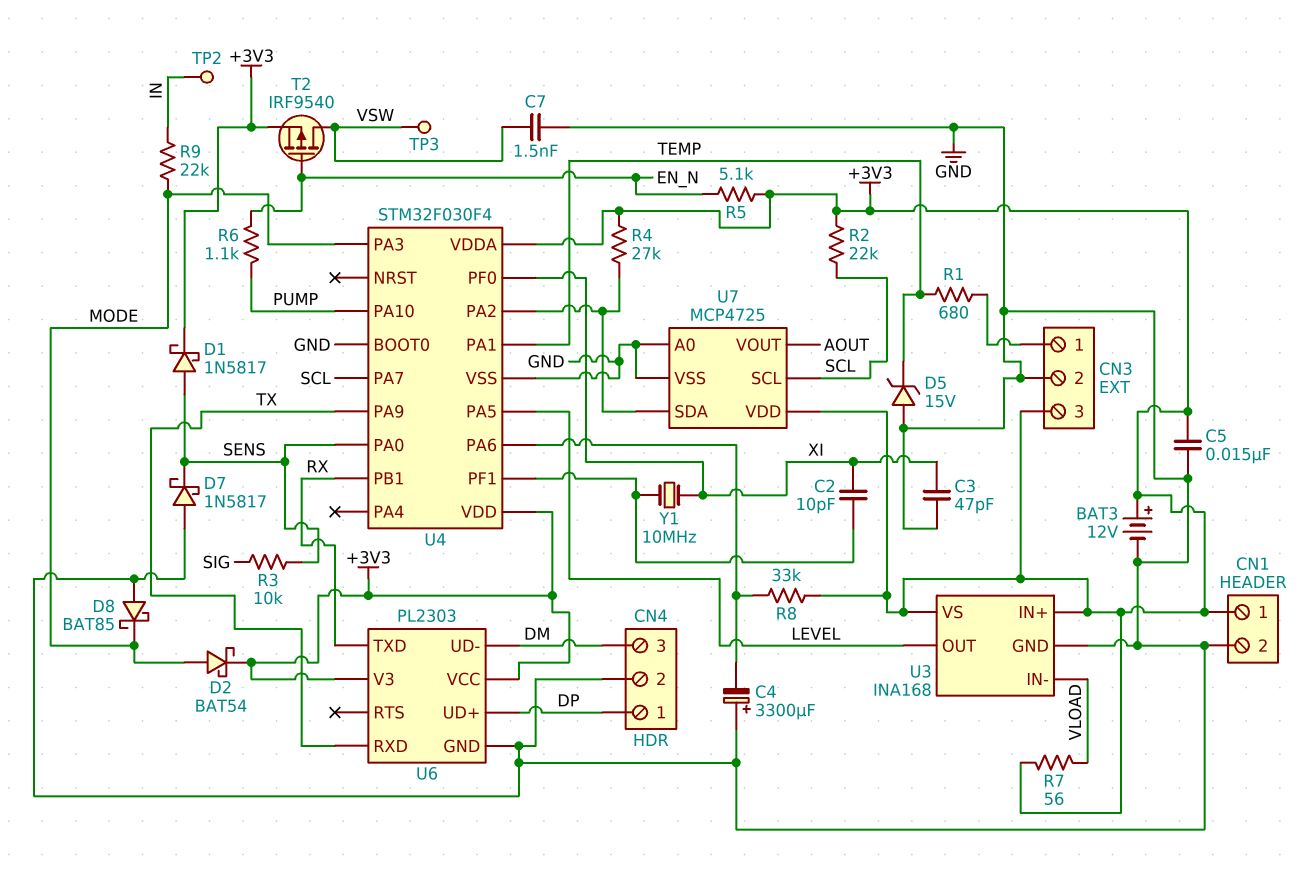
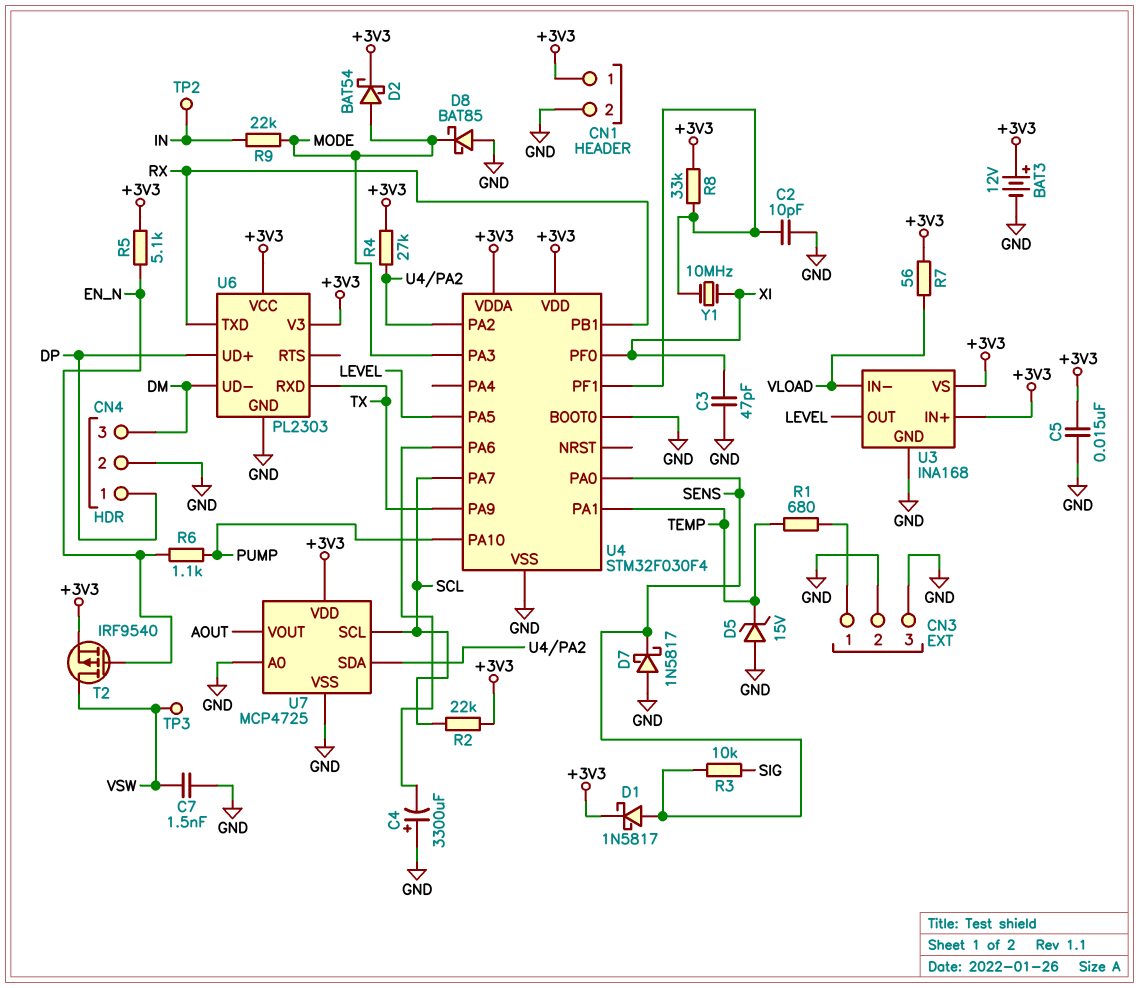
C2: 10pF (U4/PF1, XI) -> 10pF (GND, U4/PF1)
CN3 pin 3: +3V3 -> GND
R8: 33k (+3V3, U4/PA6) -> 33k (+3V3, U4/PF1)

